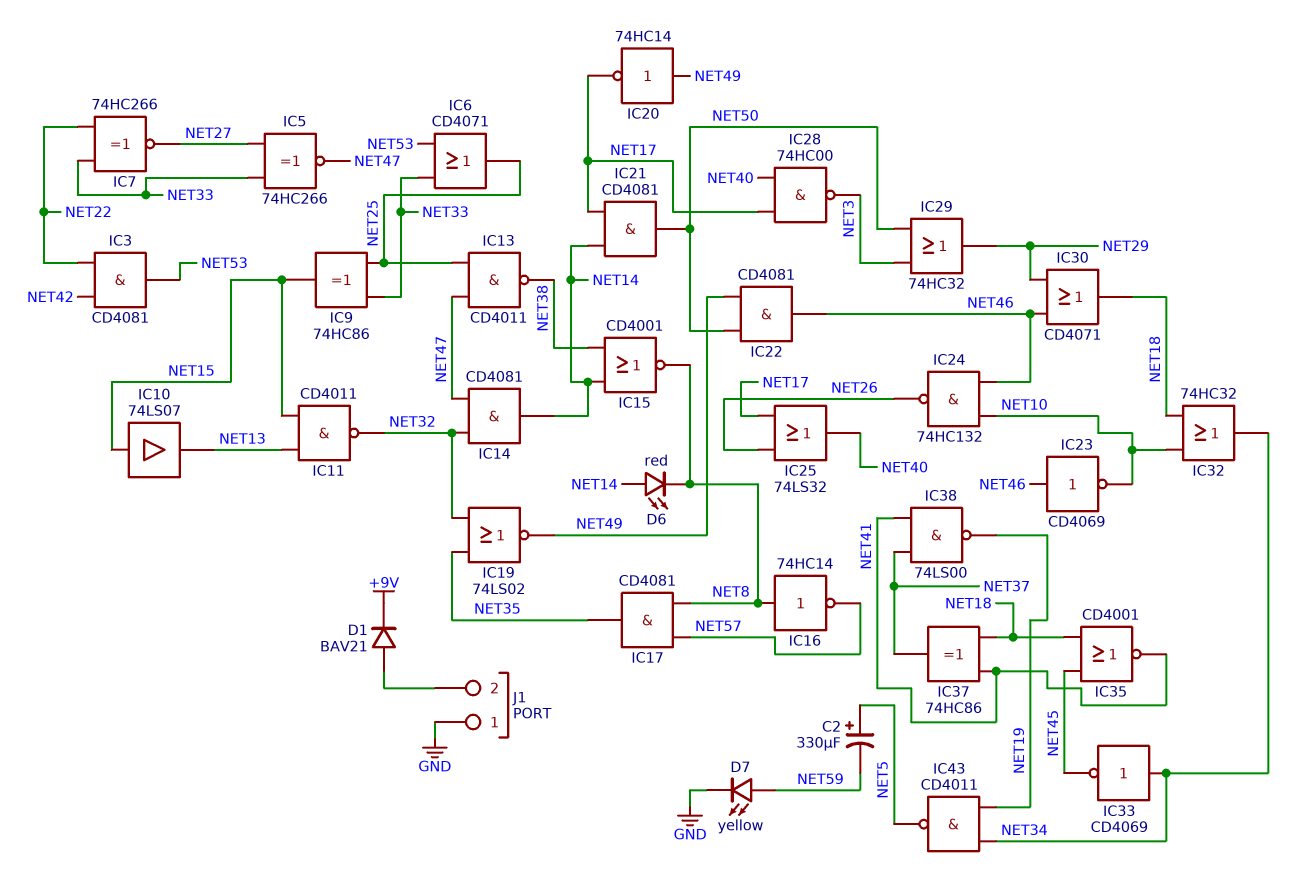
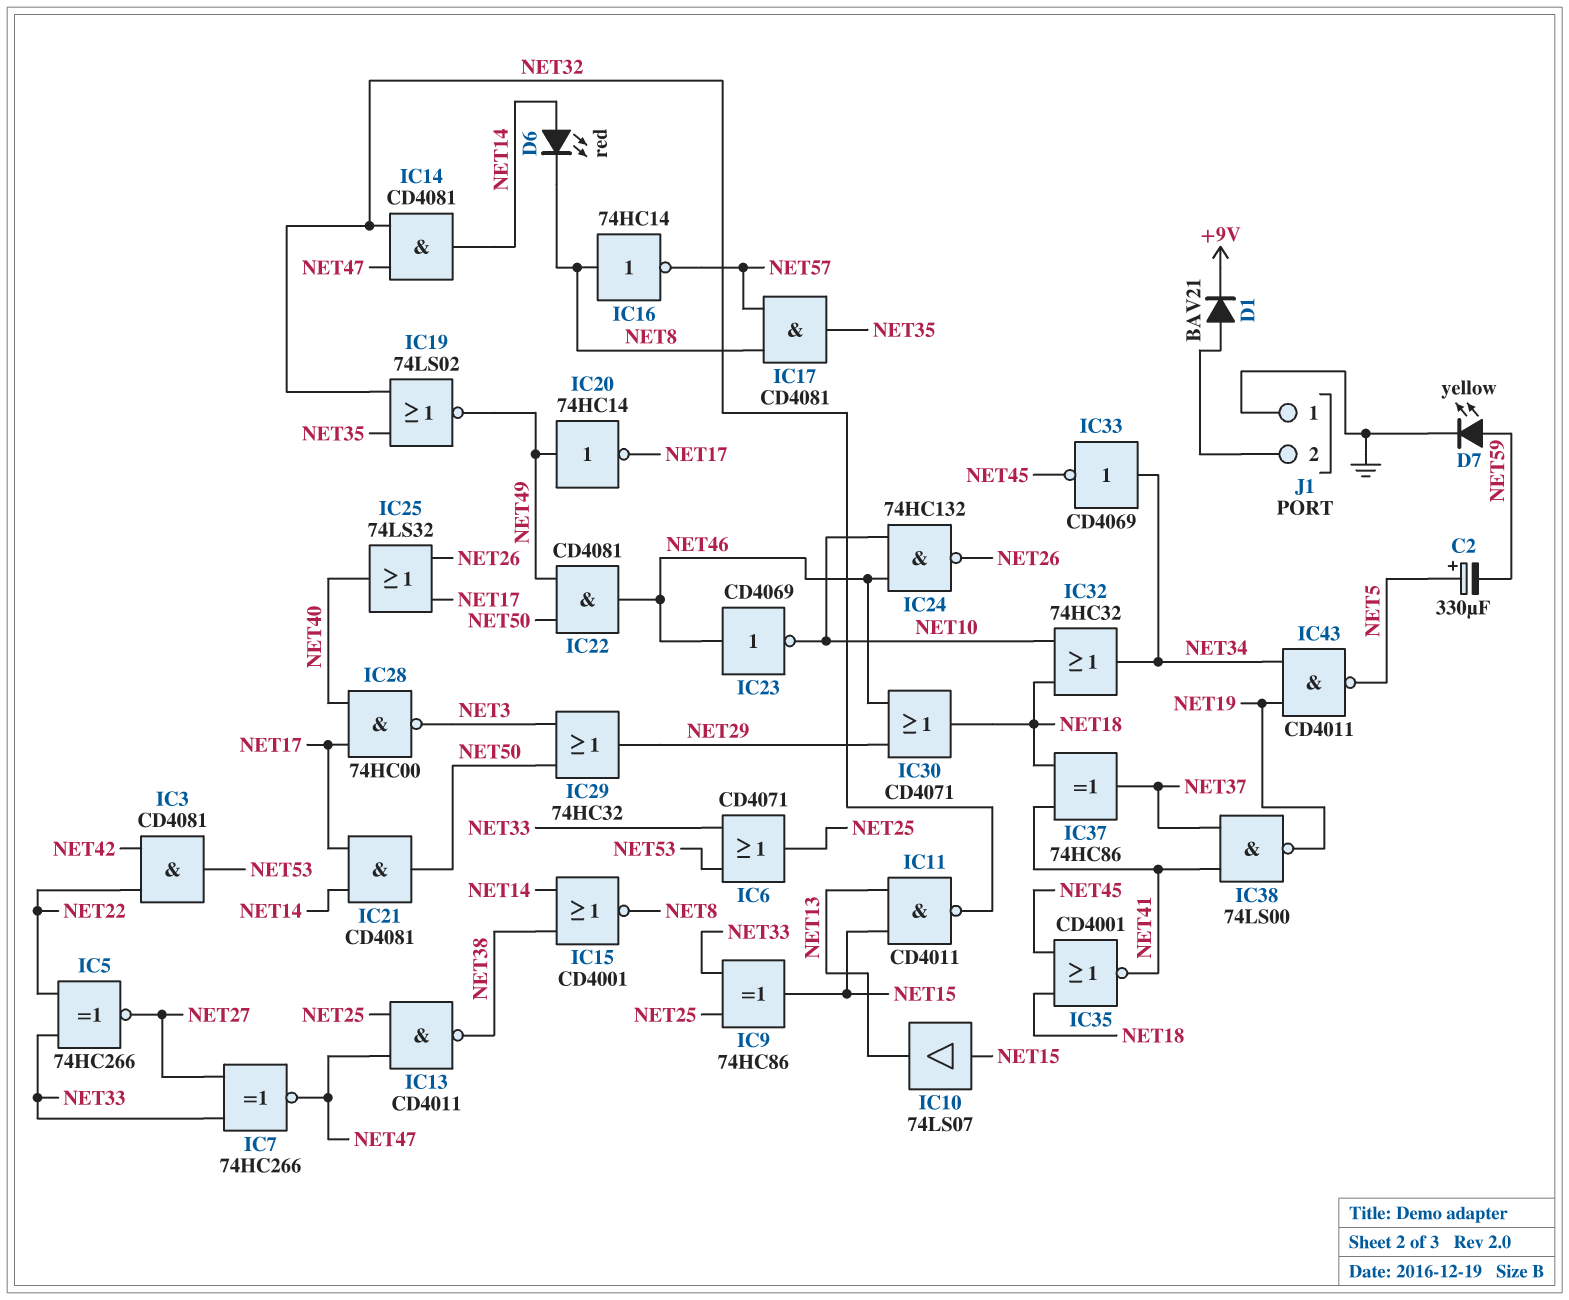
IC5: XNOR 74HC266 (in NET27, in NET33, out NET47) -> XNOR 74HC266 (in NET22, in NET33, out NET27)
IC7: XNOR 74HC266 (in NET22, in NET33, out NET27) -> XNOR 74HC266 (in NET27, in NET33, out NET47)

